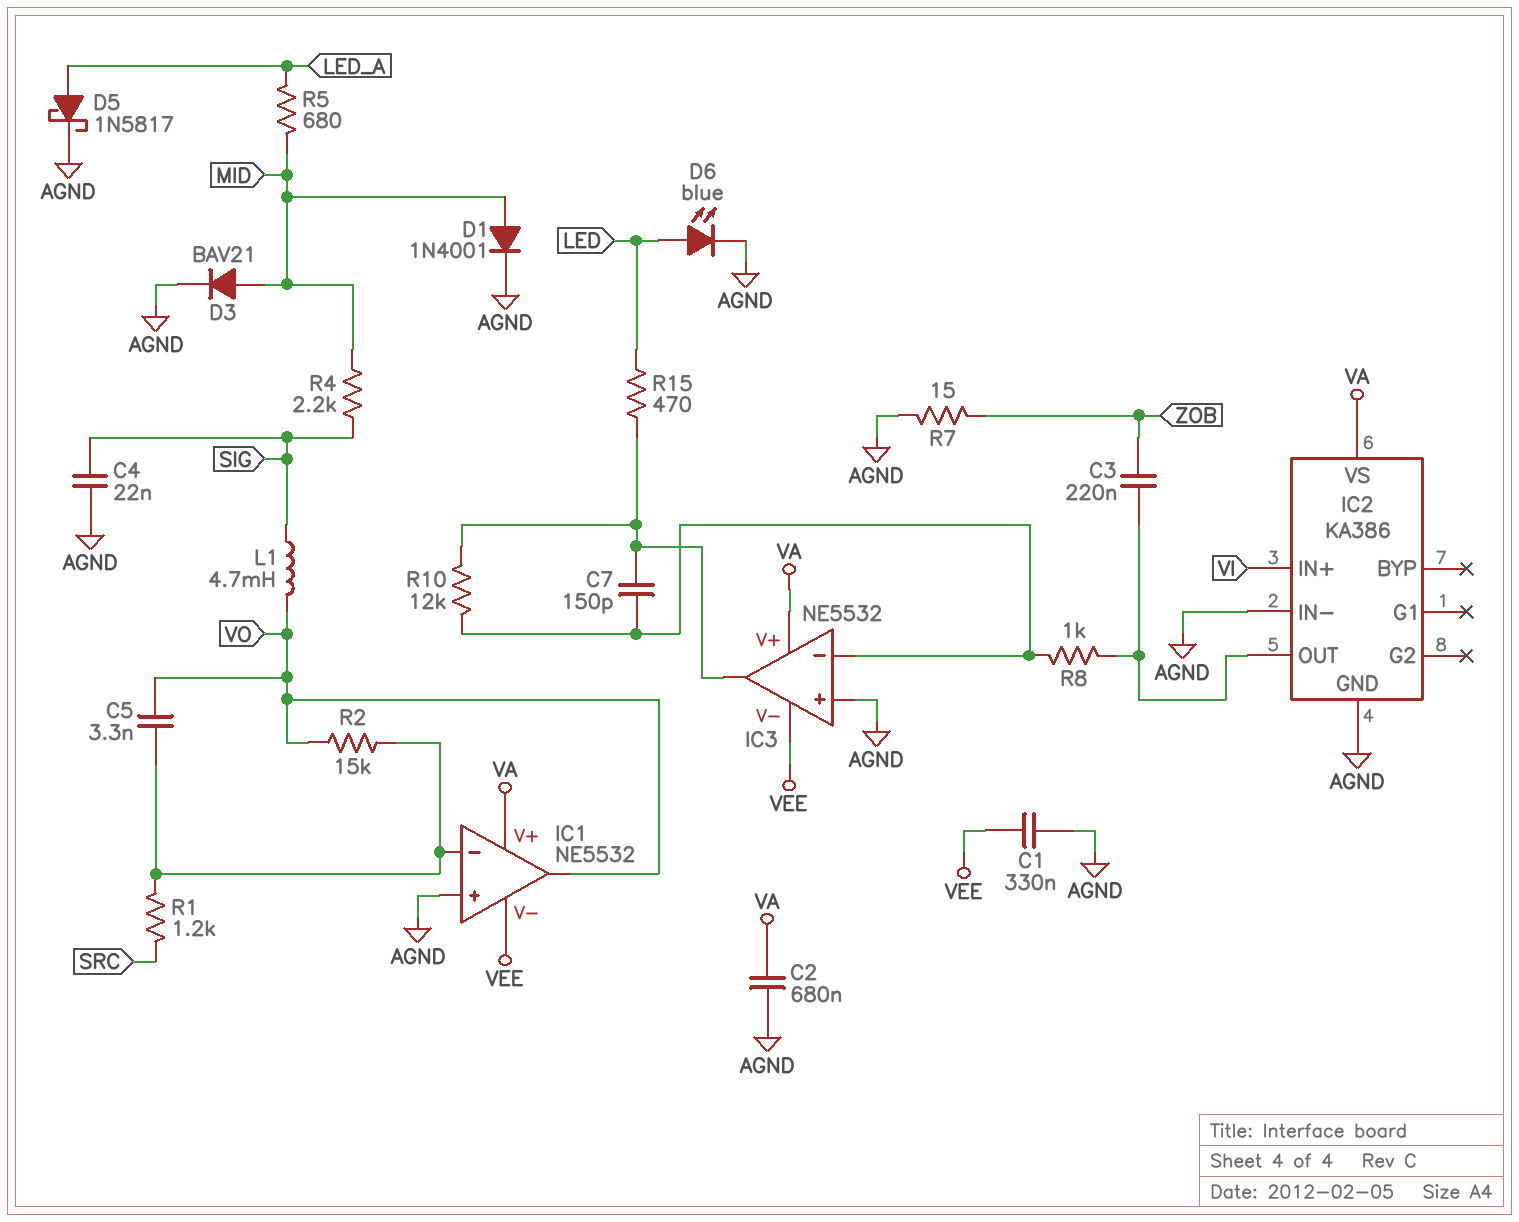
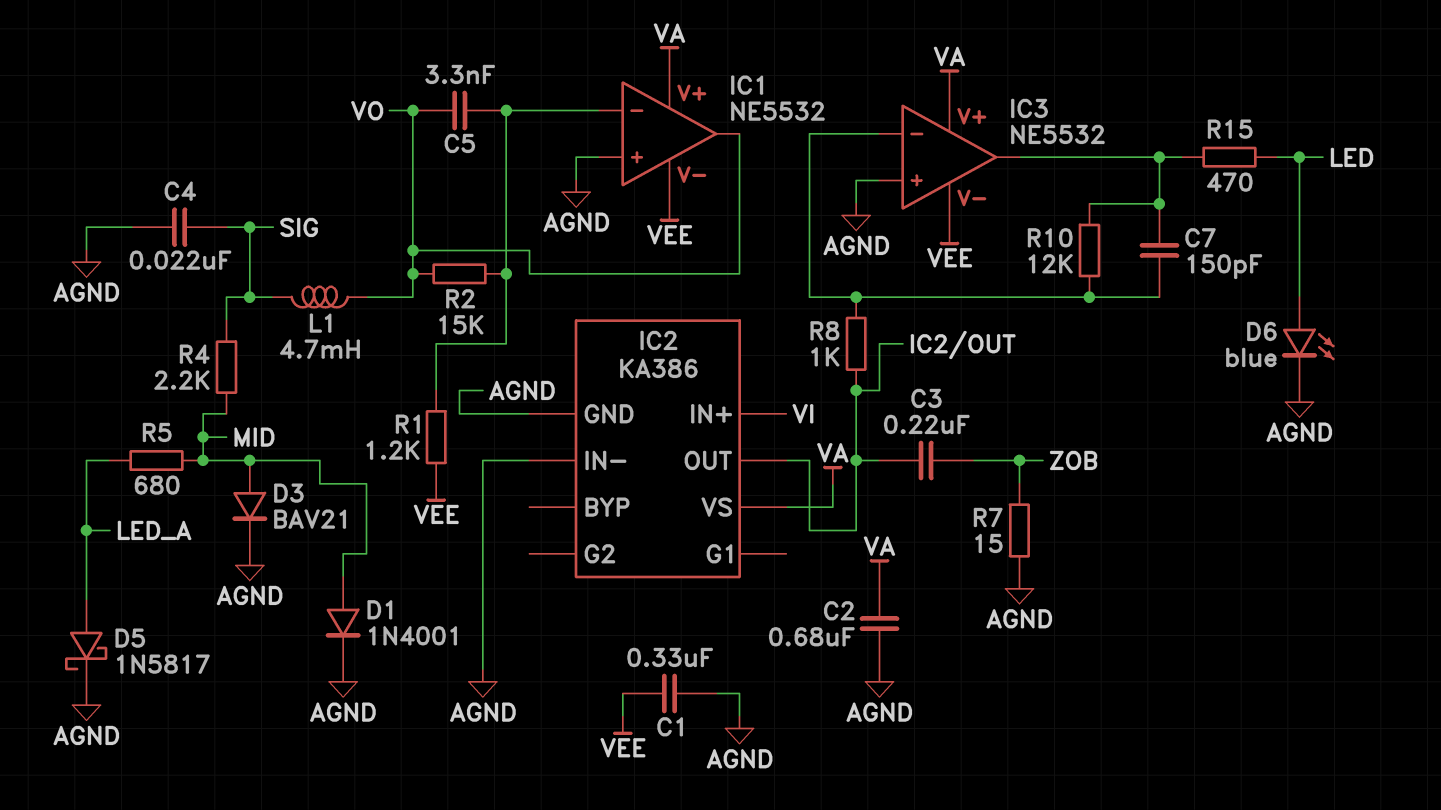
R1: 1.2k (IC1/in-, SRC) -> 1.2k (IC1/in-, VEE)

